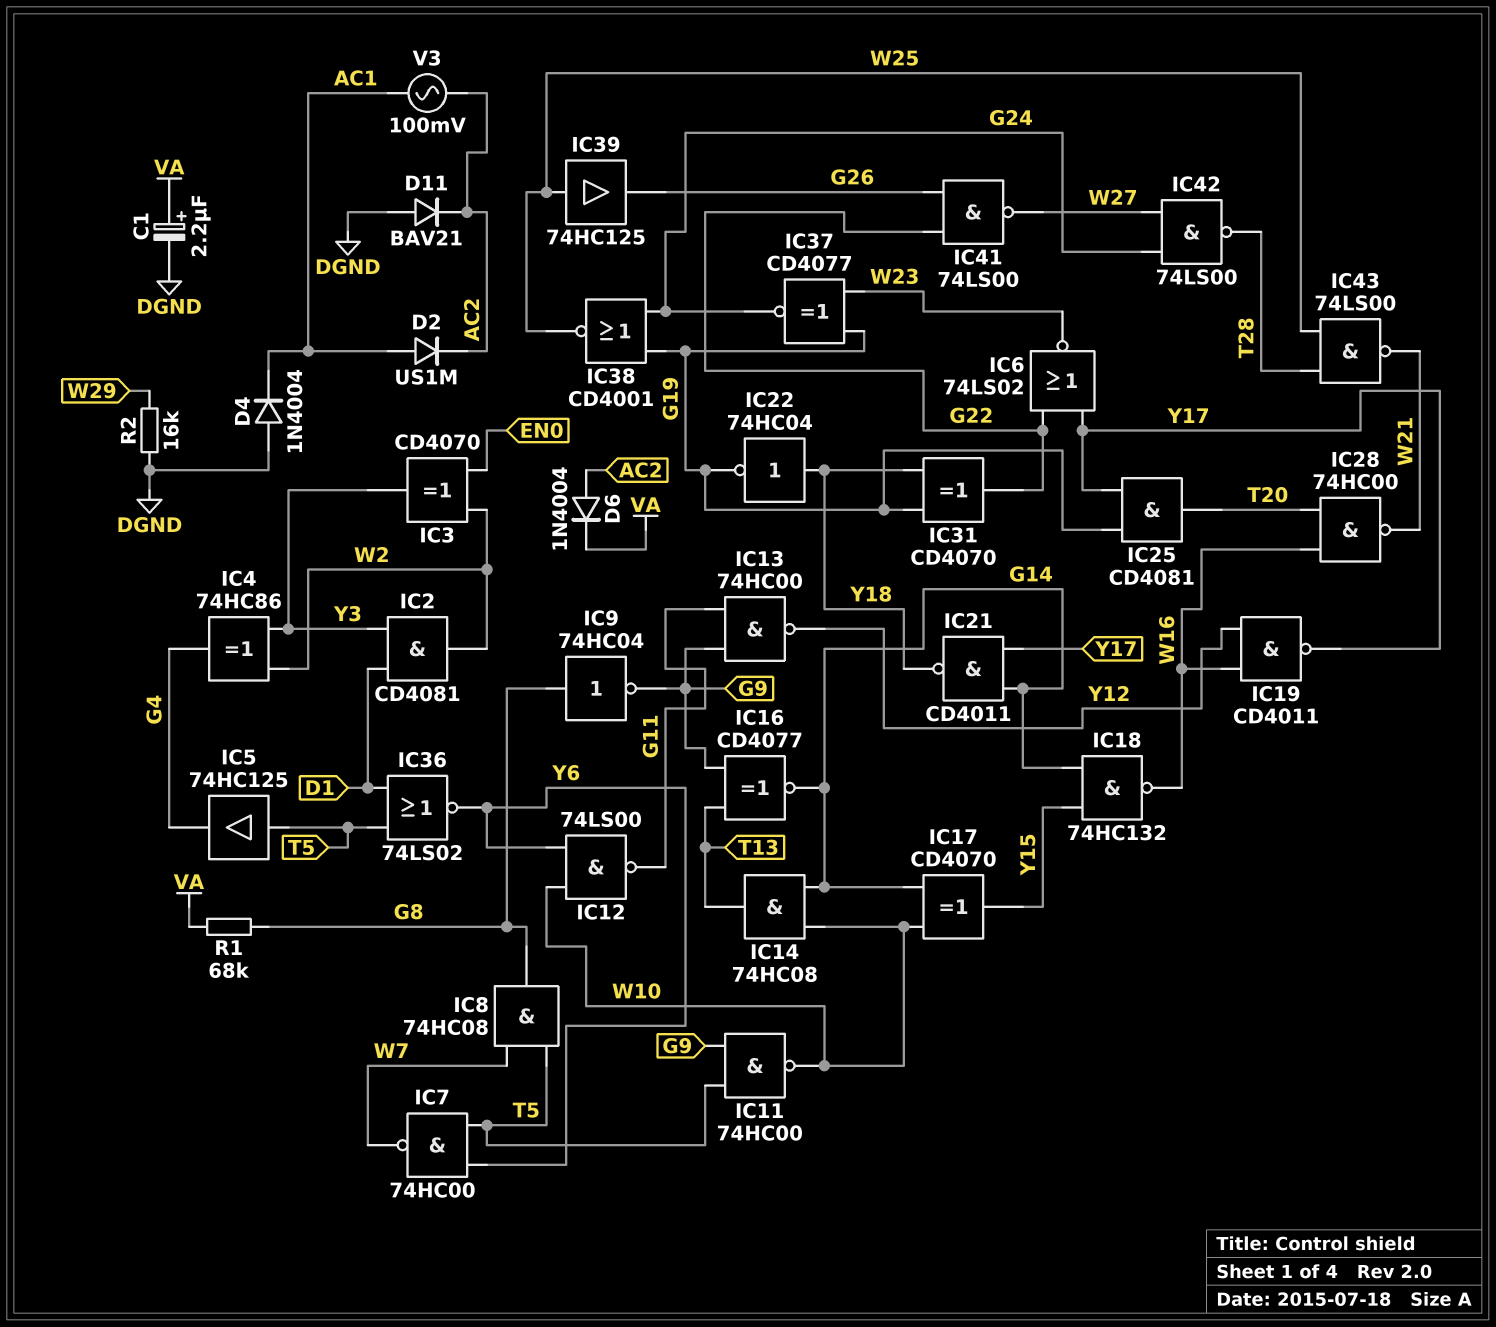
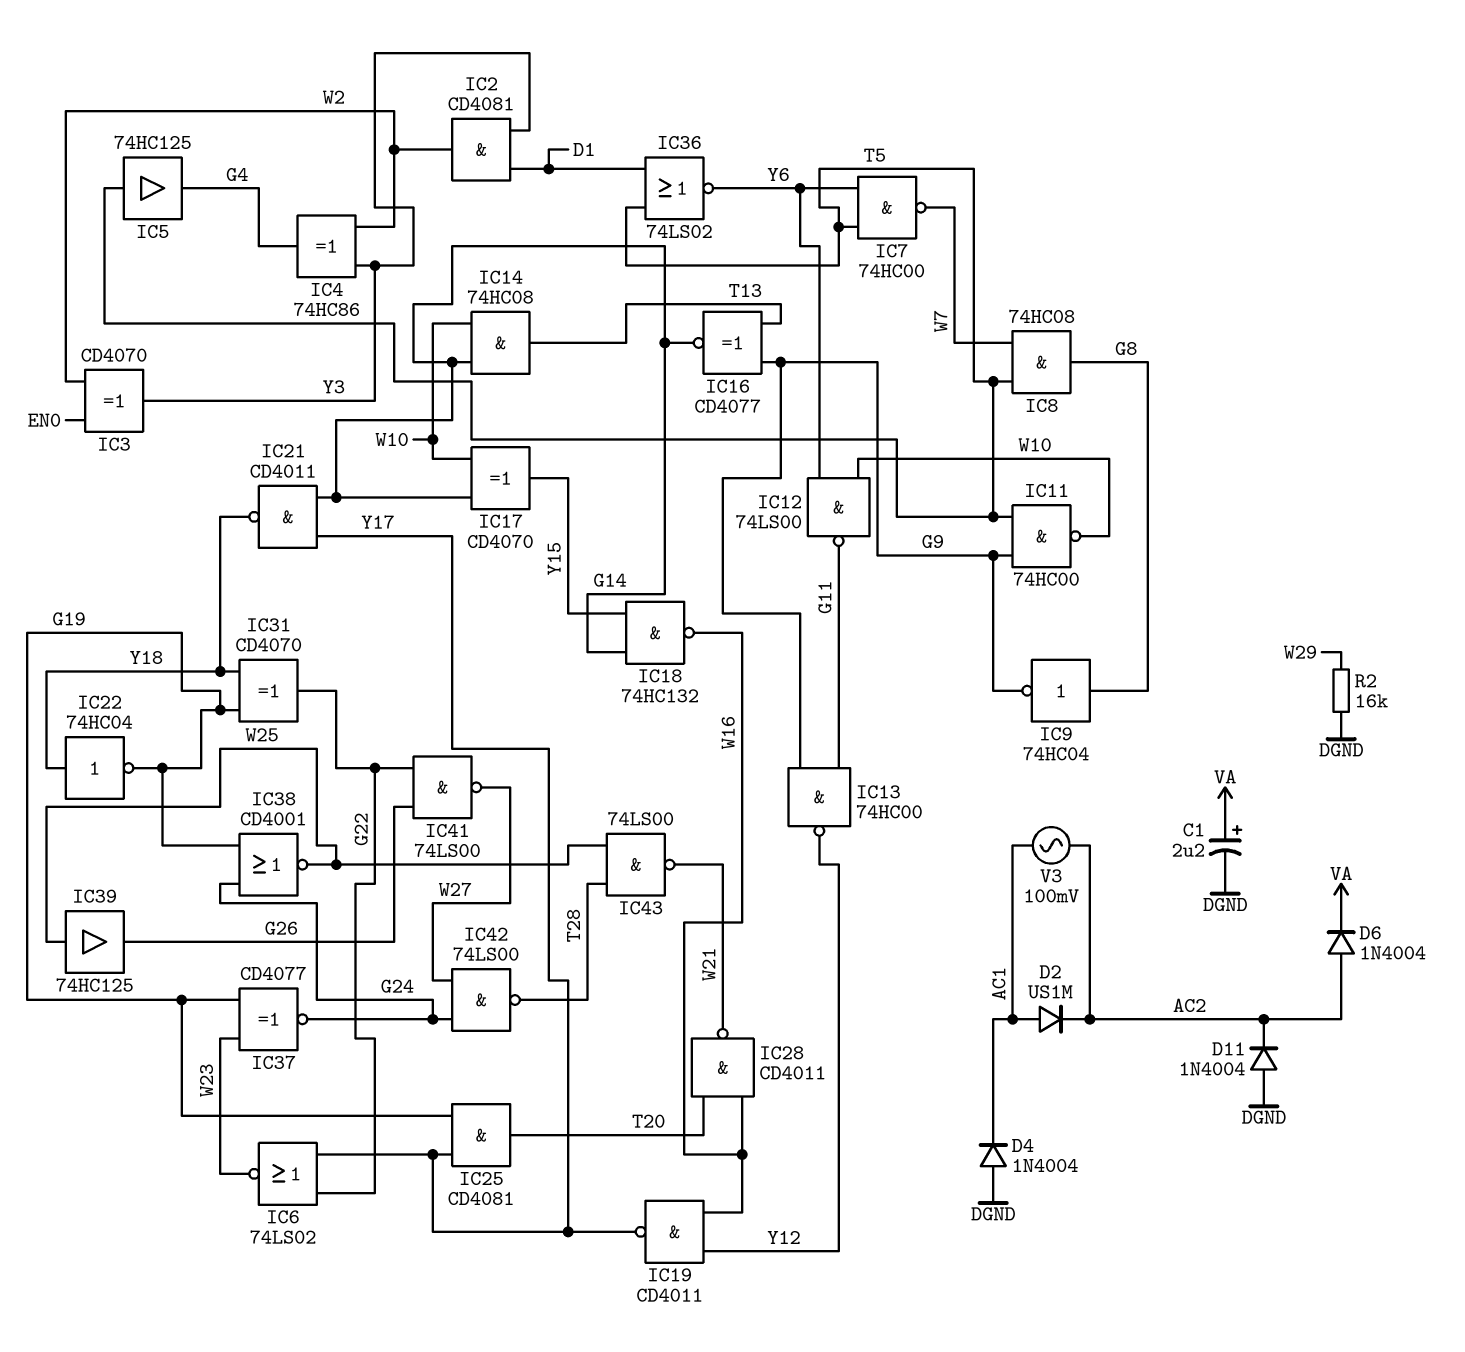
D11: diode BAV21 (A DGND, K AC2) -> diode 1N4004 (A DGND, K AC2)
IC28: NAND 74HC00 (in T20, in W16, out W21) -> NAND CD4011 (in T20, in W16, out W21)
R1: 68k (G8, VA) -> none

